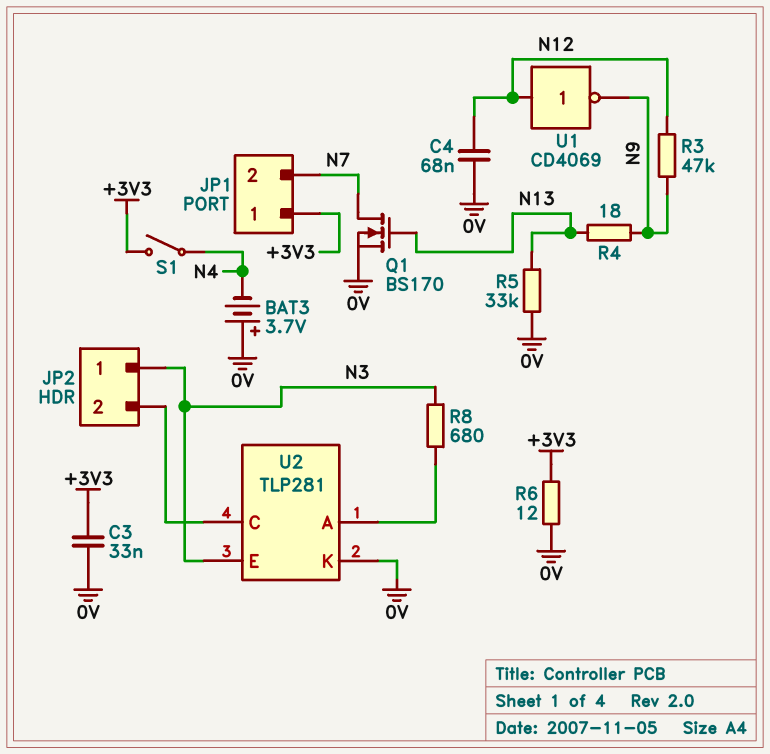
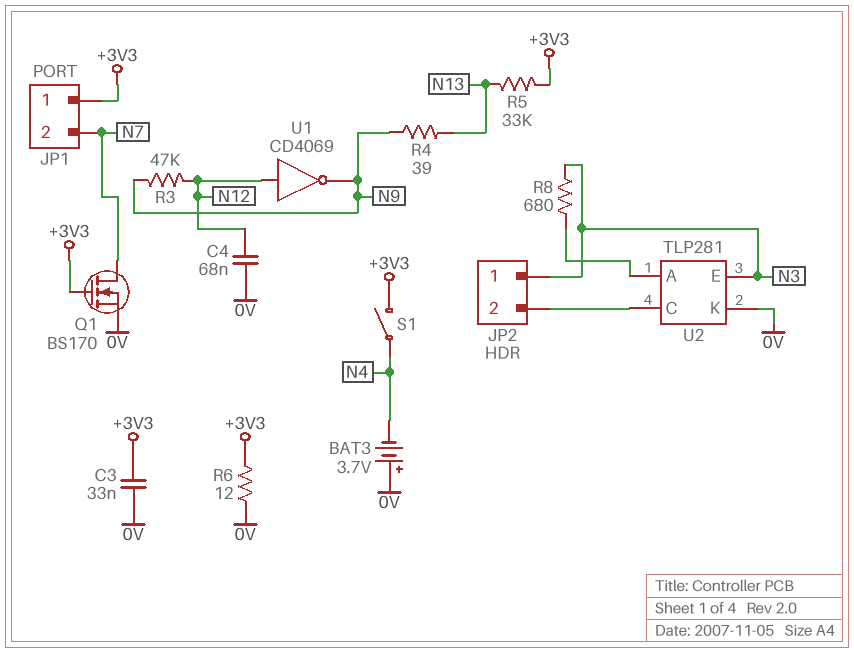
Q1: NMOS BS170 (G N13, D N7, S 0V) -> NMOS BS170 (G +3V3, D N7, S 0V)
R4: 18 (N9, N13) -> 39 (N9, N13)
R5: 33k (0V, N13) -> 33k (+3V3, N13)

